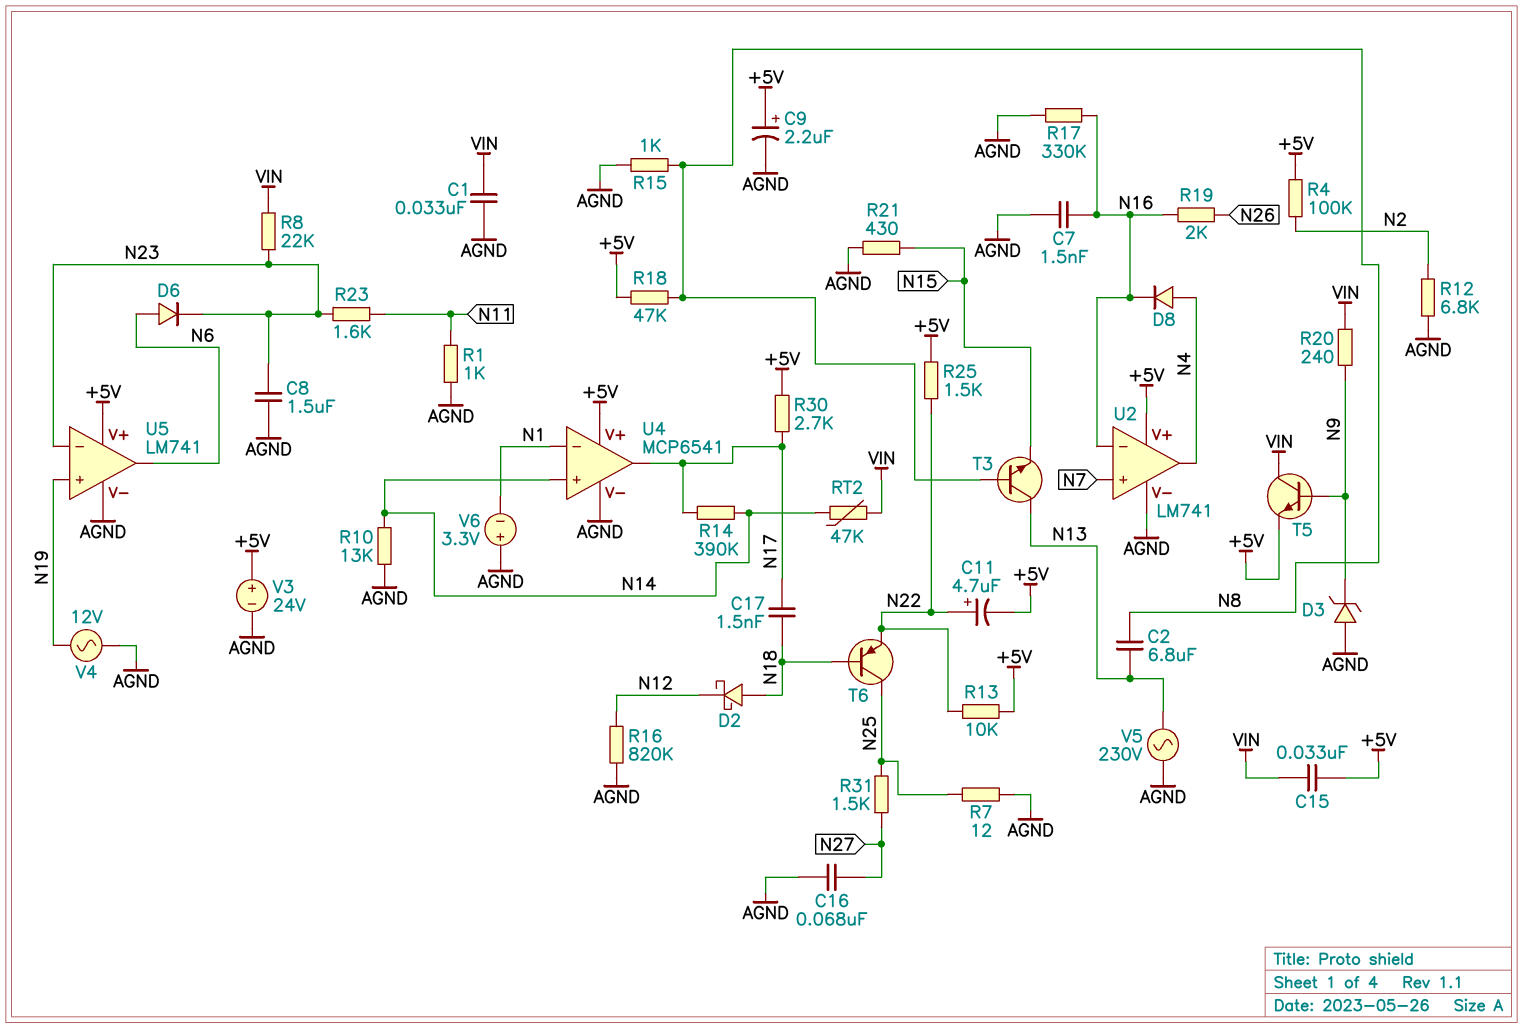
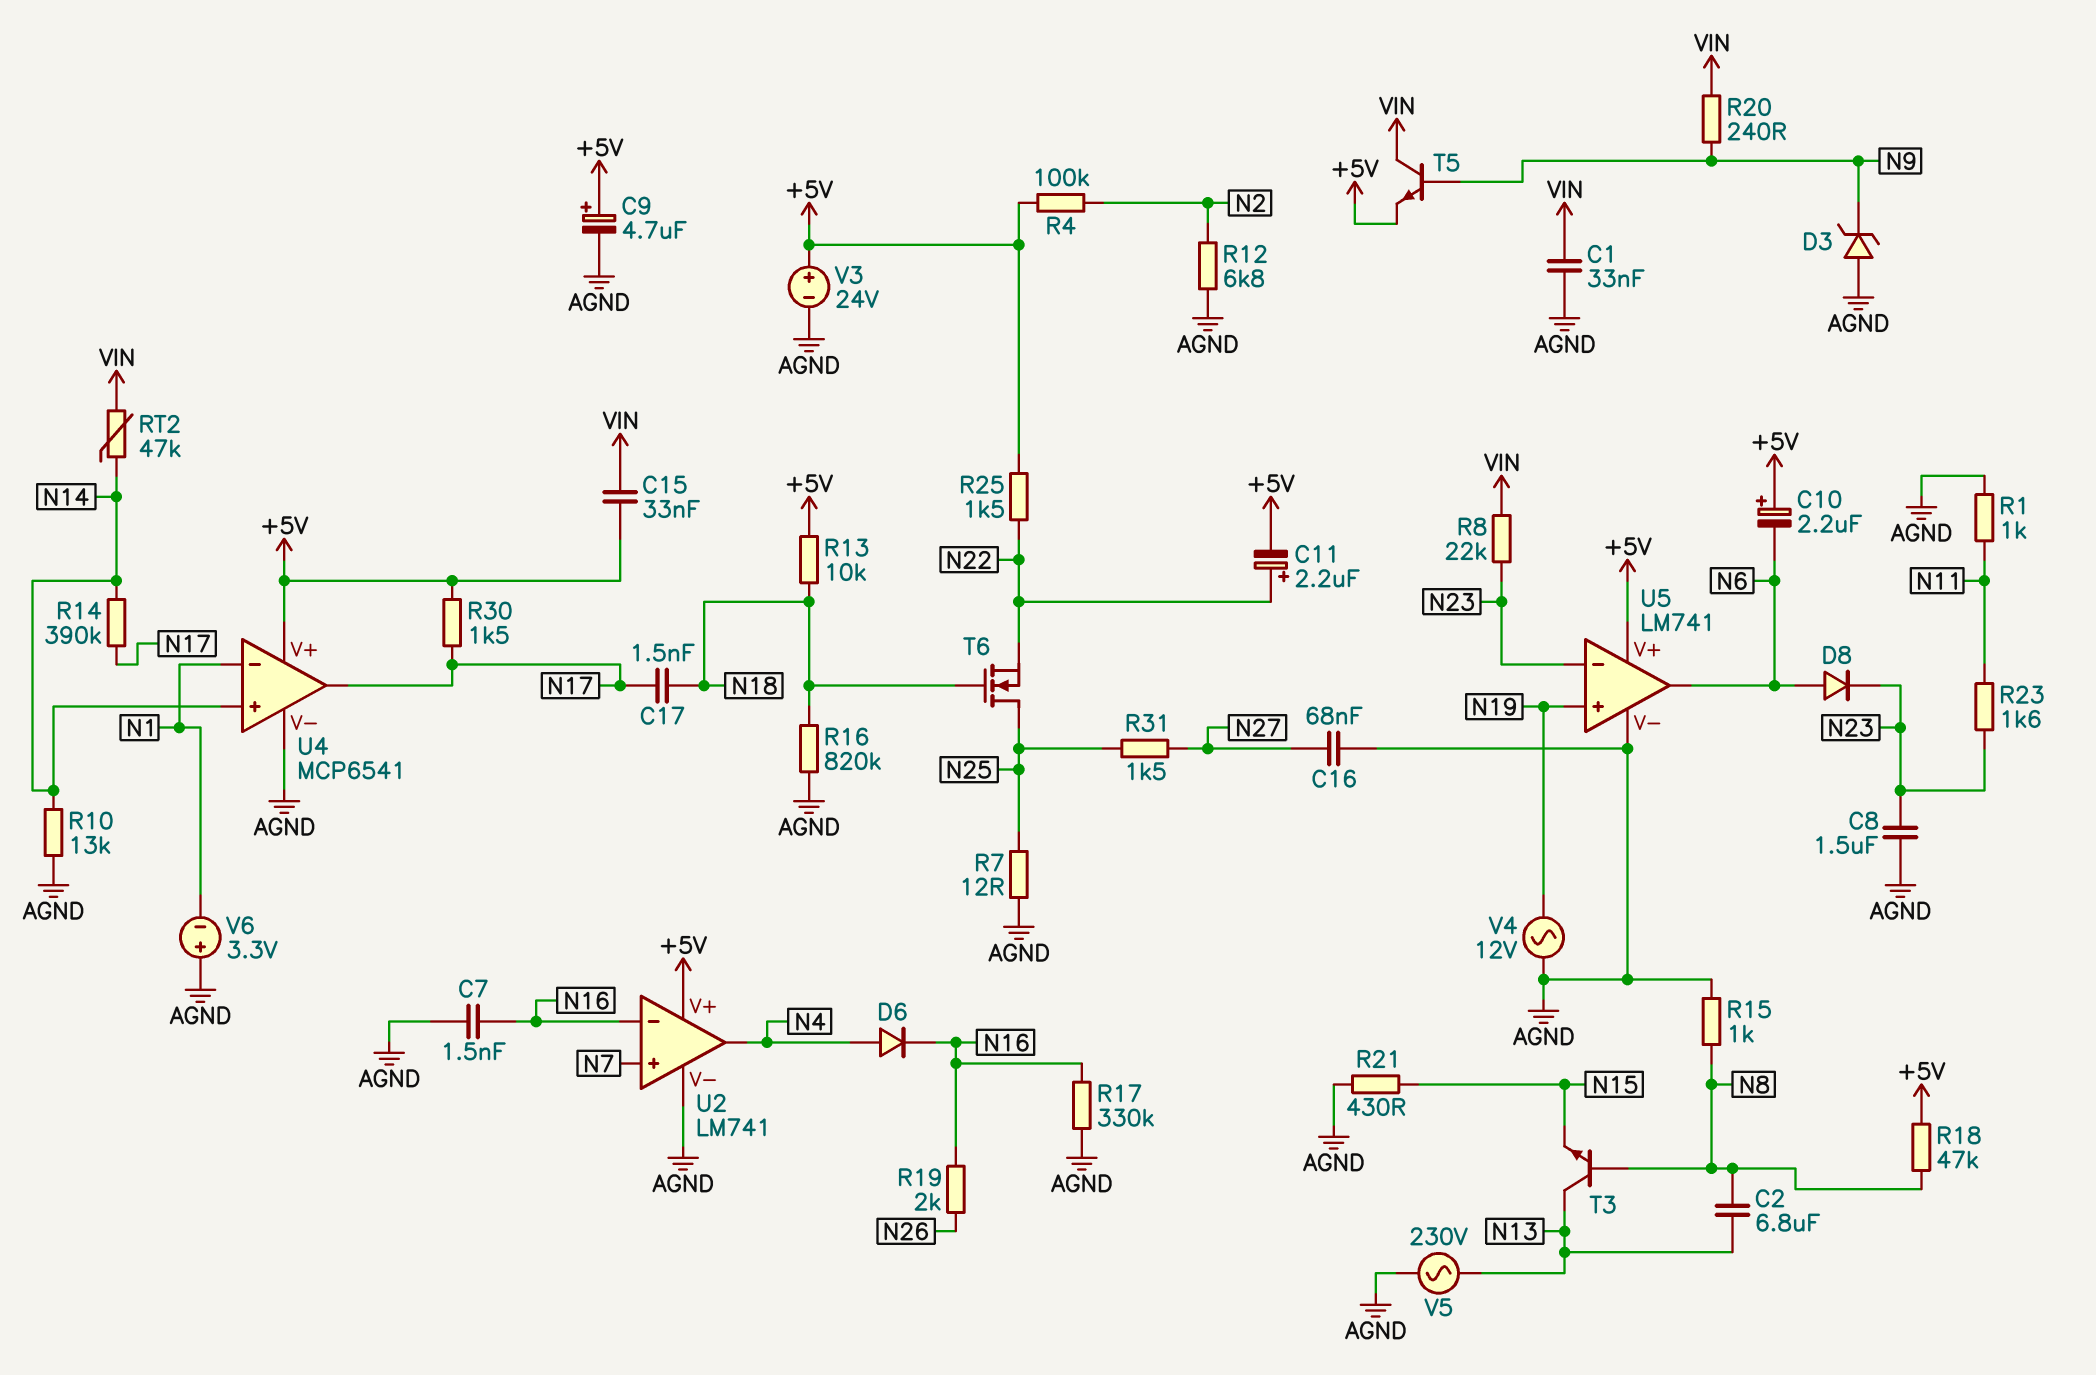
C9: 2.2uF (plus +5V, minus AGND) -> 4.7uF (plus +5V, minus AGND)
C10: none -> 2.2uF (plus +5V, minus N6)
C11: 4.7uF (plus N22, minus +5V) -> 2.2uF (plus N22, minus +5V)
D2: schottky (A N18, K N12) -> none
D6: diode (A N6, K N23) -> diode (A N4, K N16)
D8: diode (A N4, K N16) -> diode (A N6, K N23)
R13: 10k (+5V, N22) -> 10k (+5V, N18)
R16: 820k (AGND, N12) -> 820k (AGND, N18)
R30: 2.7k (+5V, N17) -> 1.5k (+5V, N17)
T6: PNP (B N18, C N25, E N22) -> NMOS (G N18, D N25, S N22)

